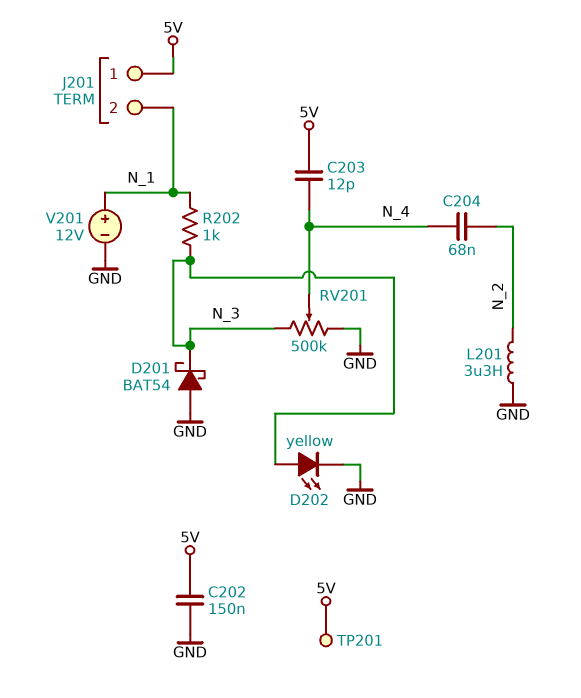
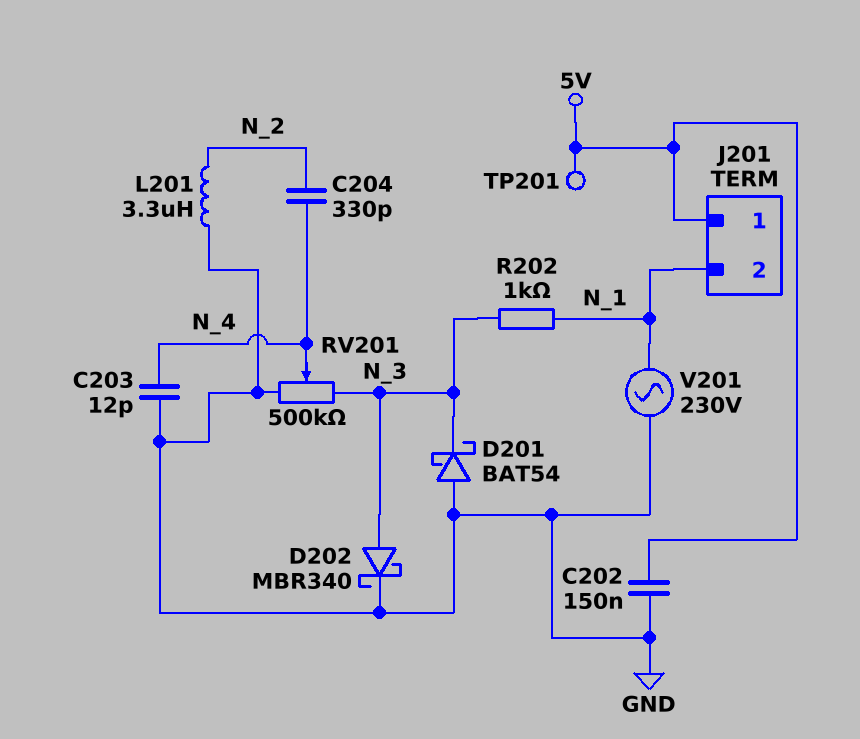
C203: 12pF (5V, N_4) -> 12pF (GND, N_4)
C204: 68nF (N_2, N_4) -> 330pF (N_2, N_4)
D202: LED yellow (A N_3, K GND) -> schottky MBR340 (A N_3, K GND)
V201: 12V (plus N_1, minus GND) -> AC 230V (GND, N_1)

